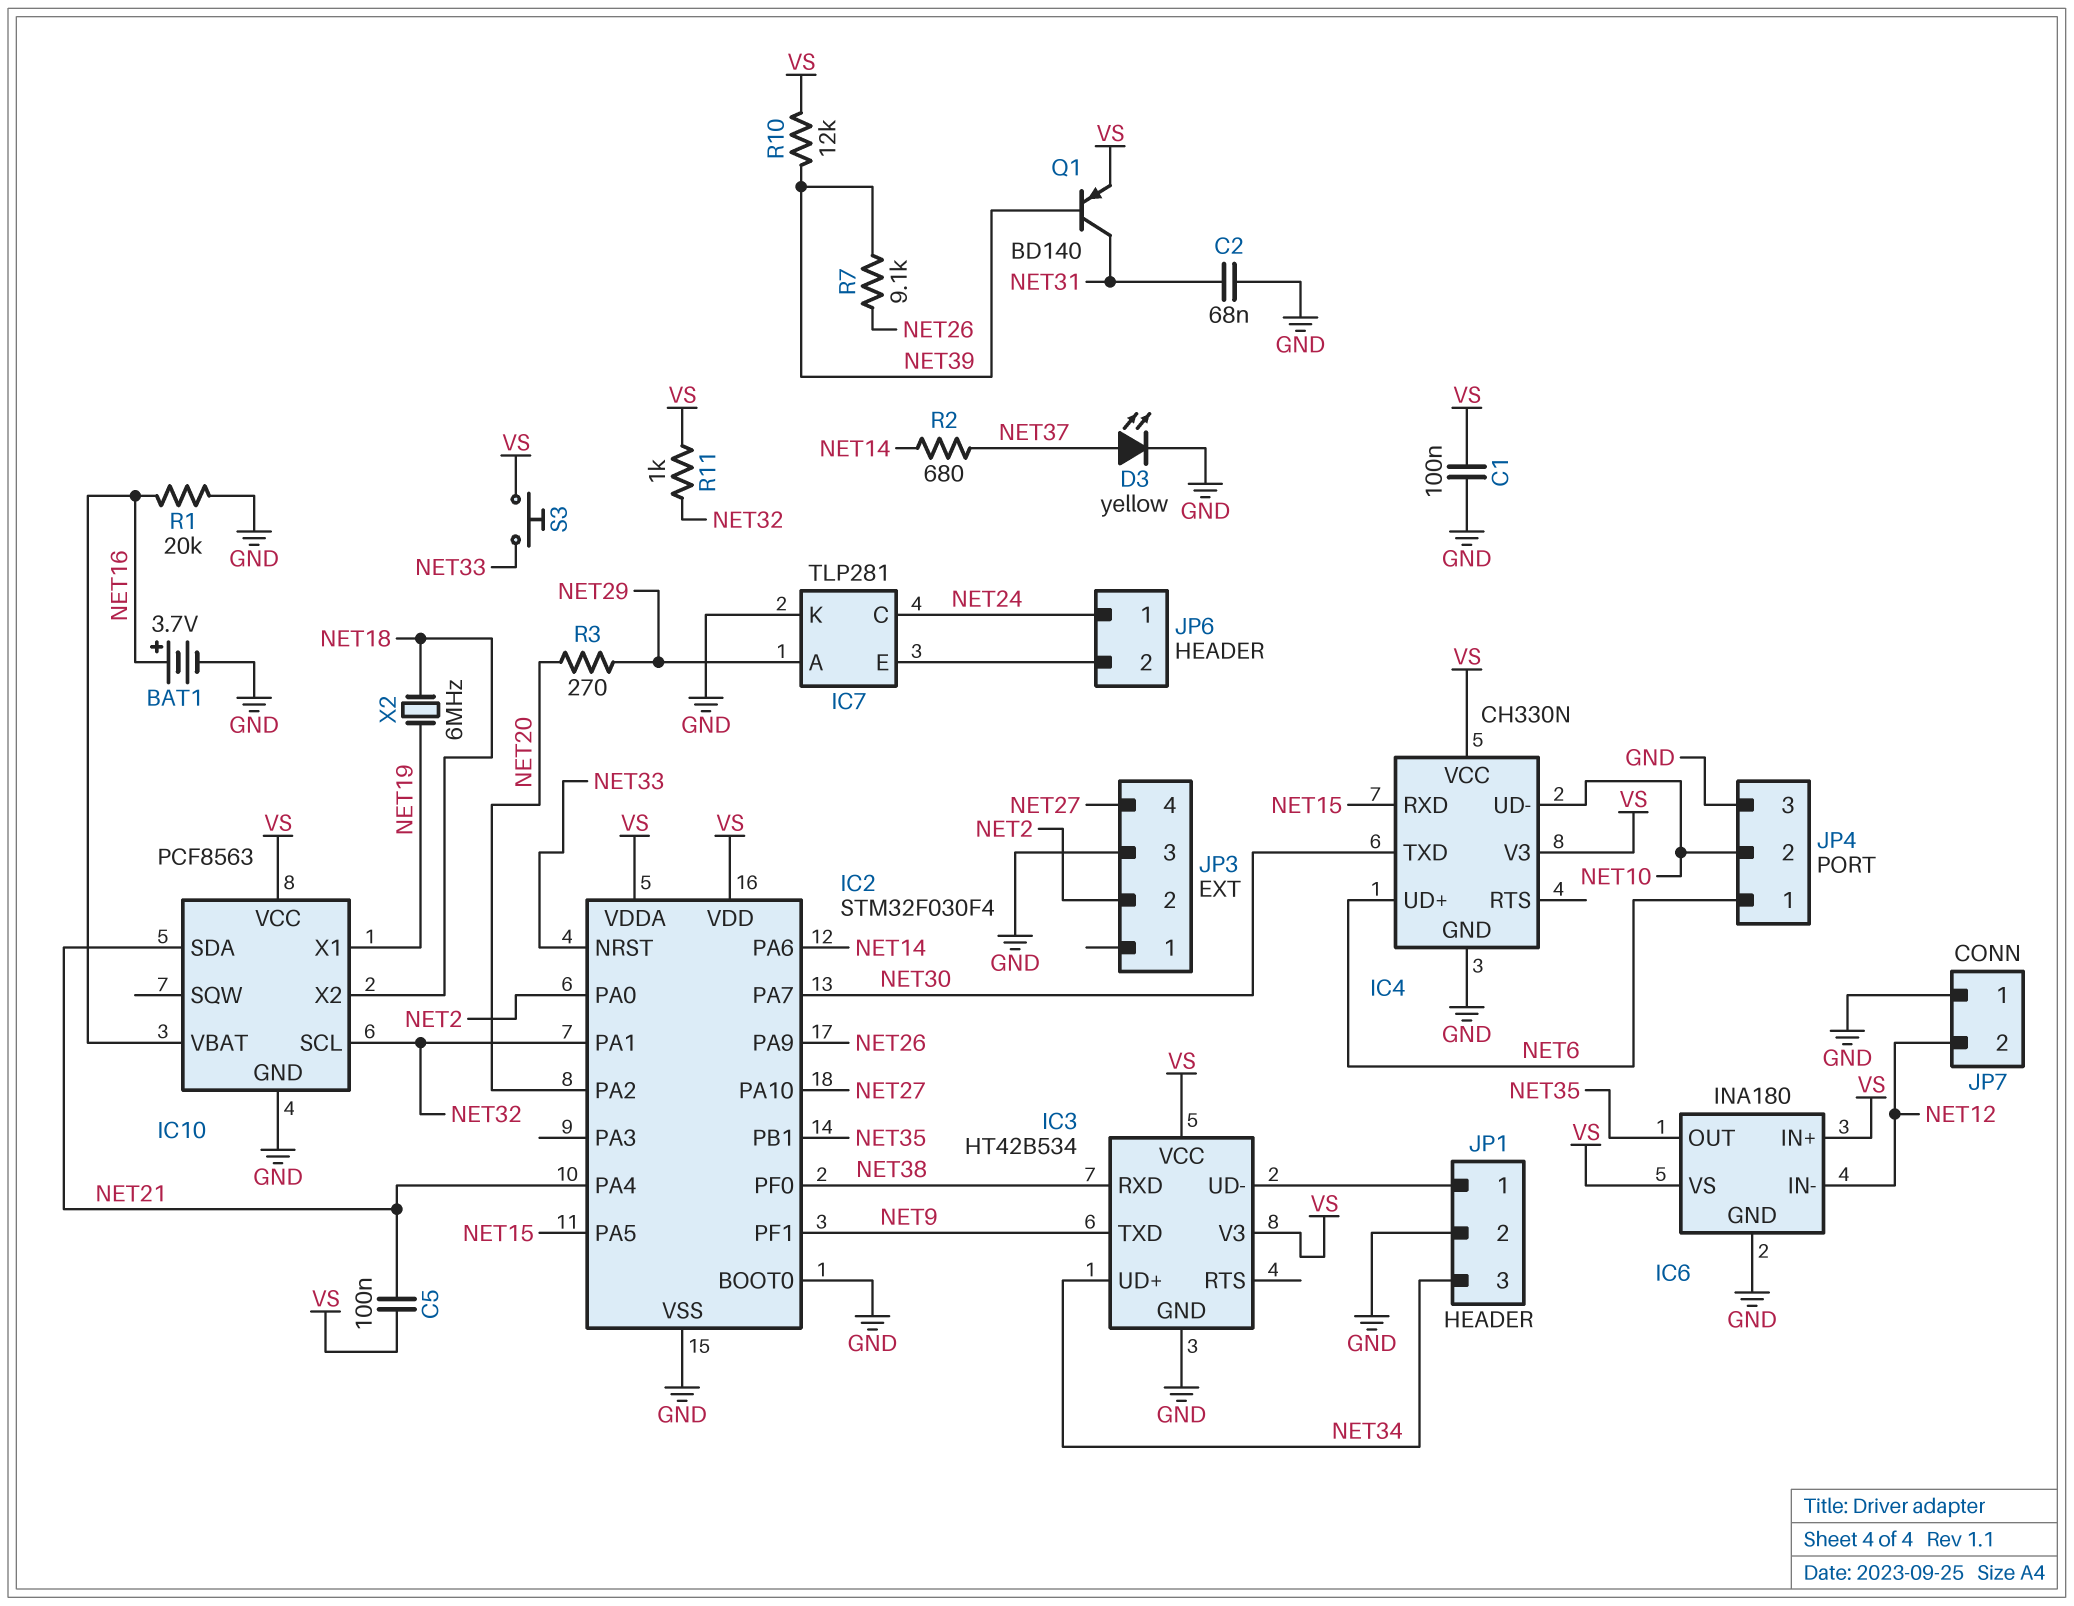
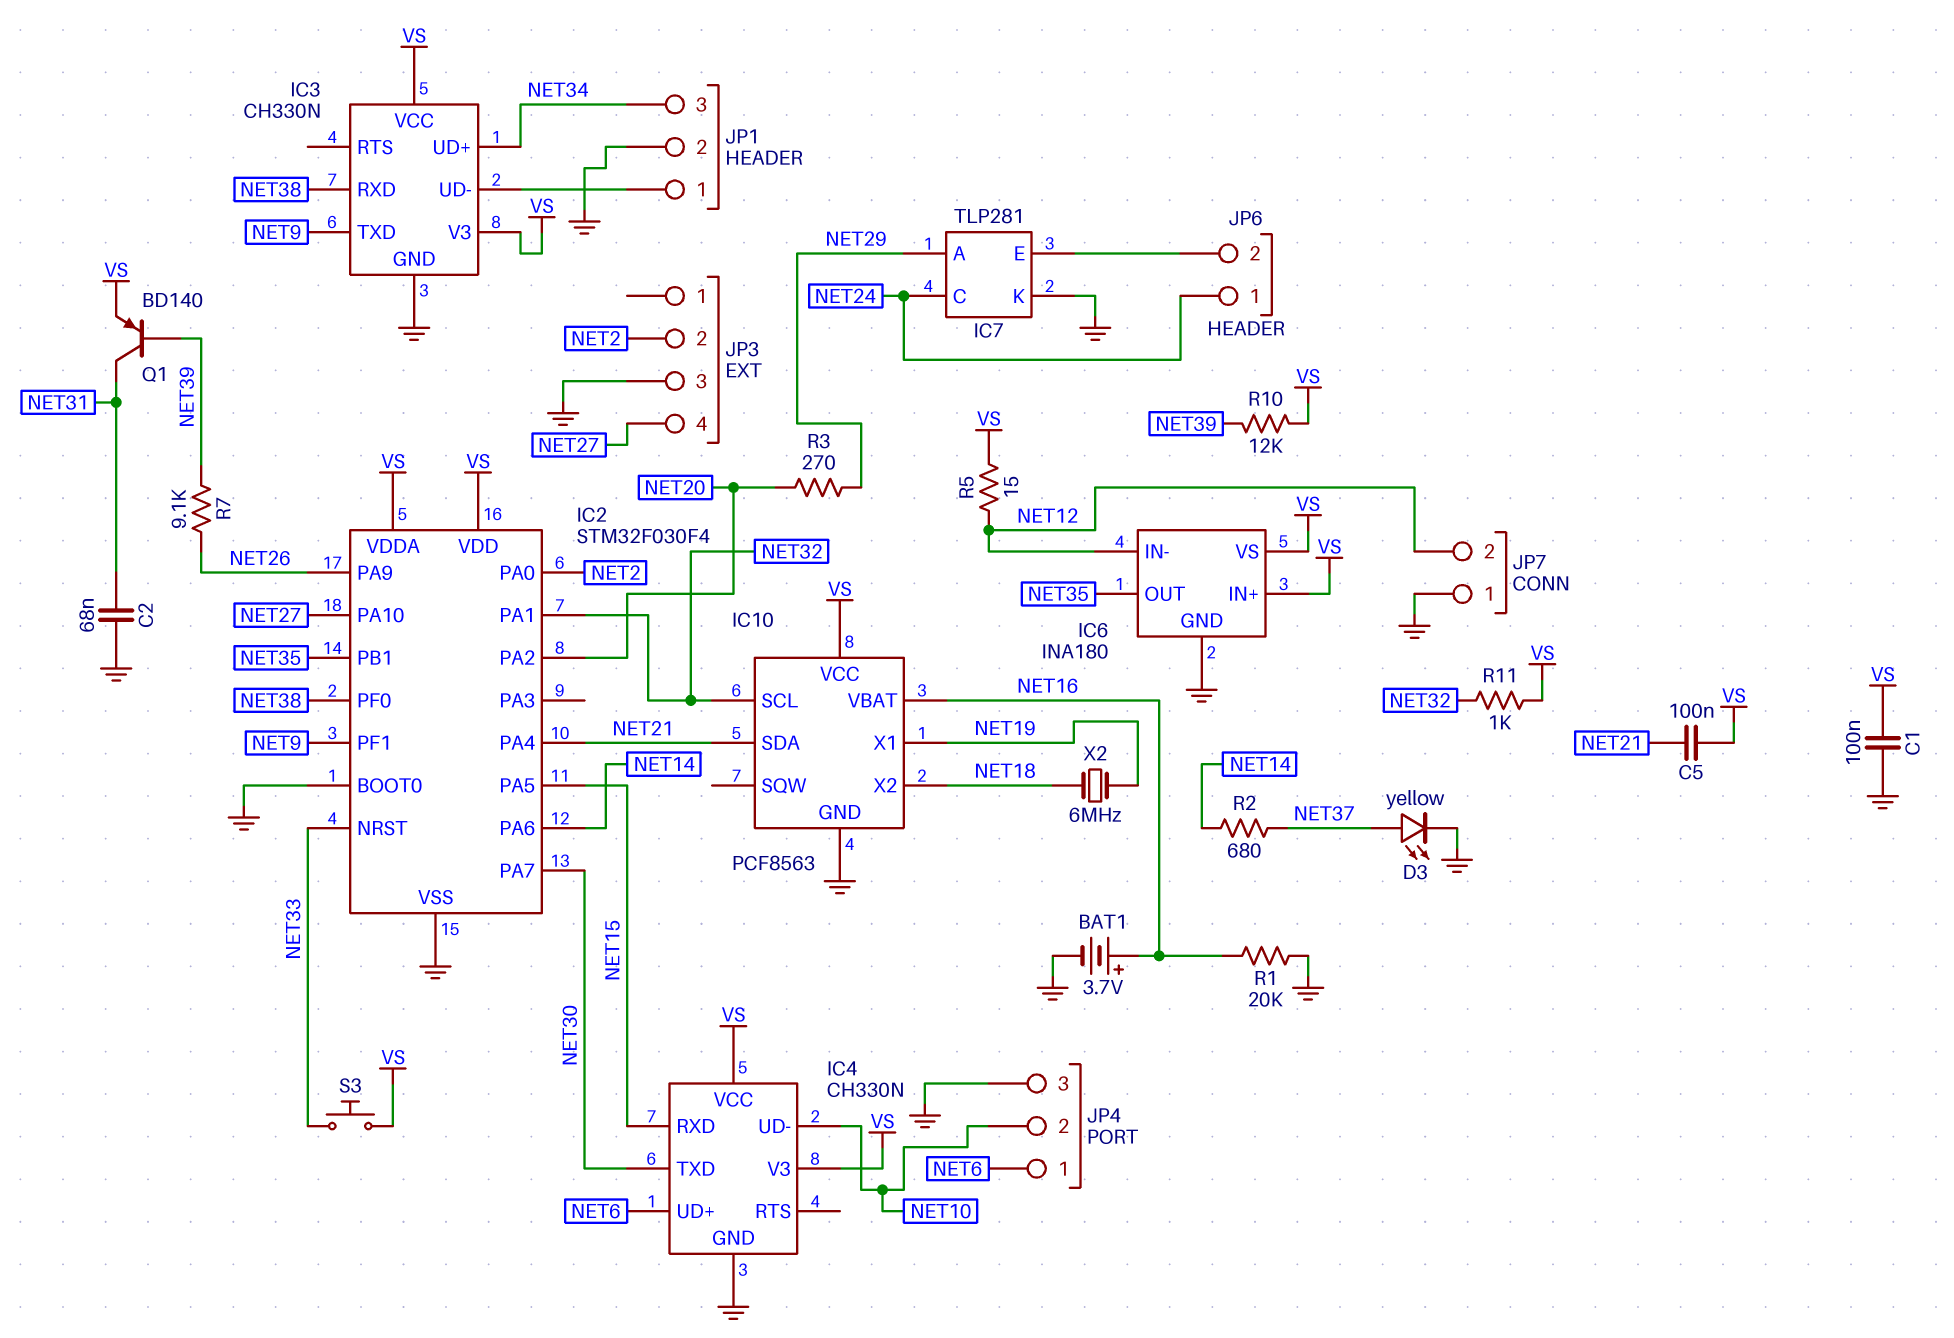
IC3: HT42B534 -> CH330N
R5: none -> 15 (NET12, VS)

